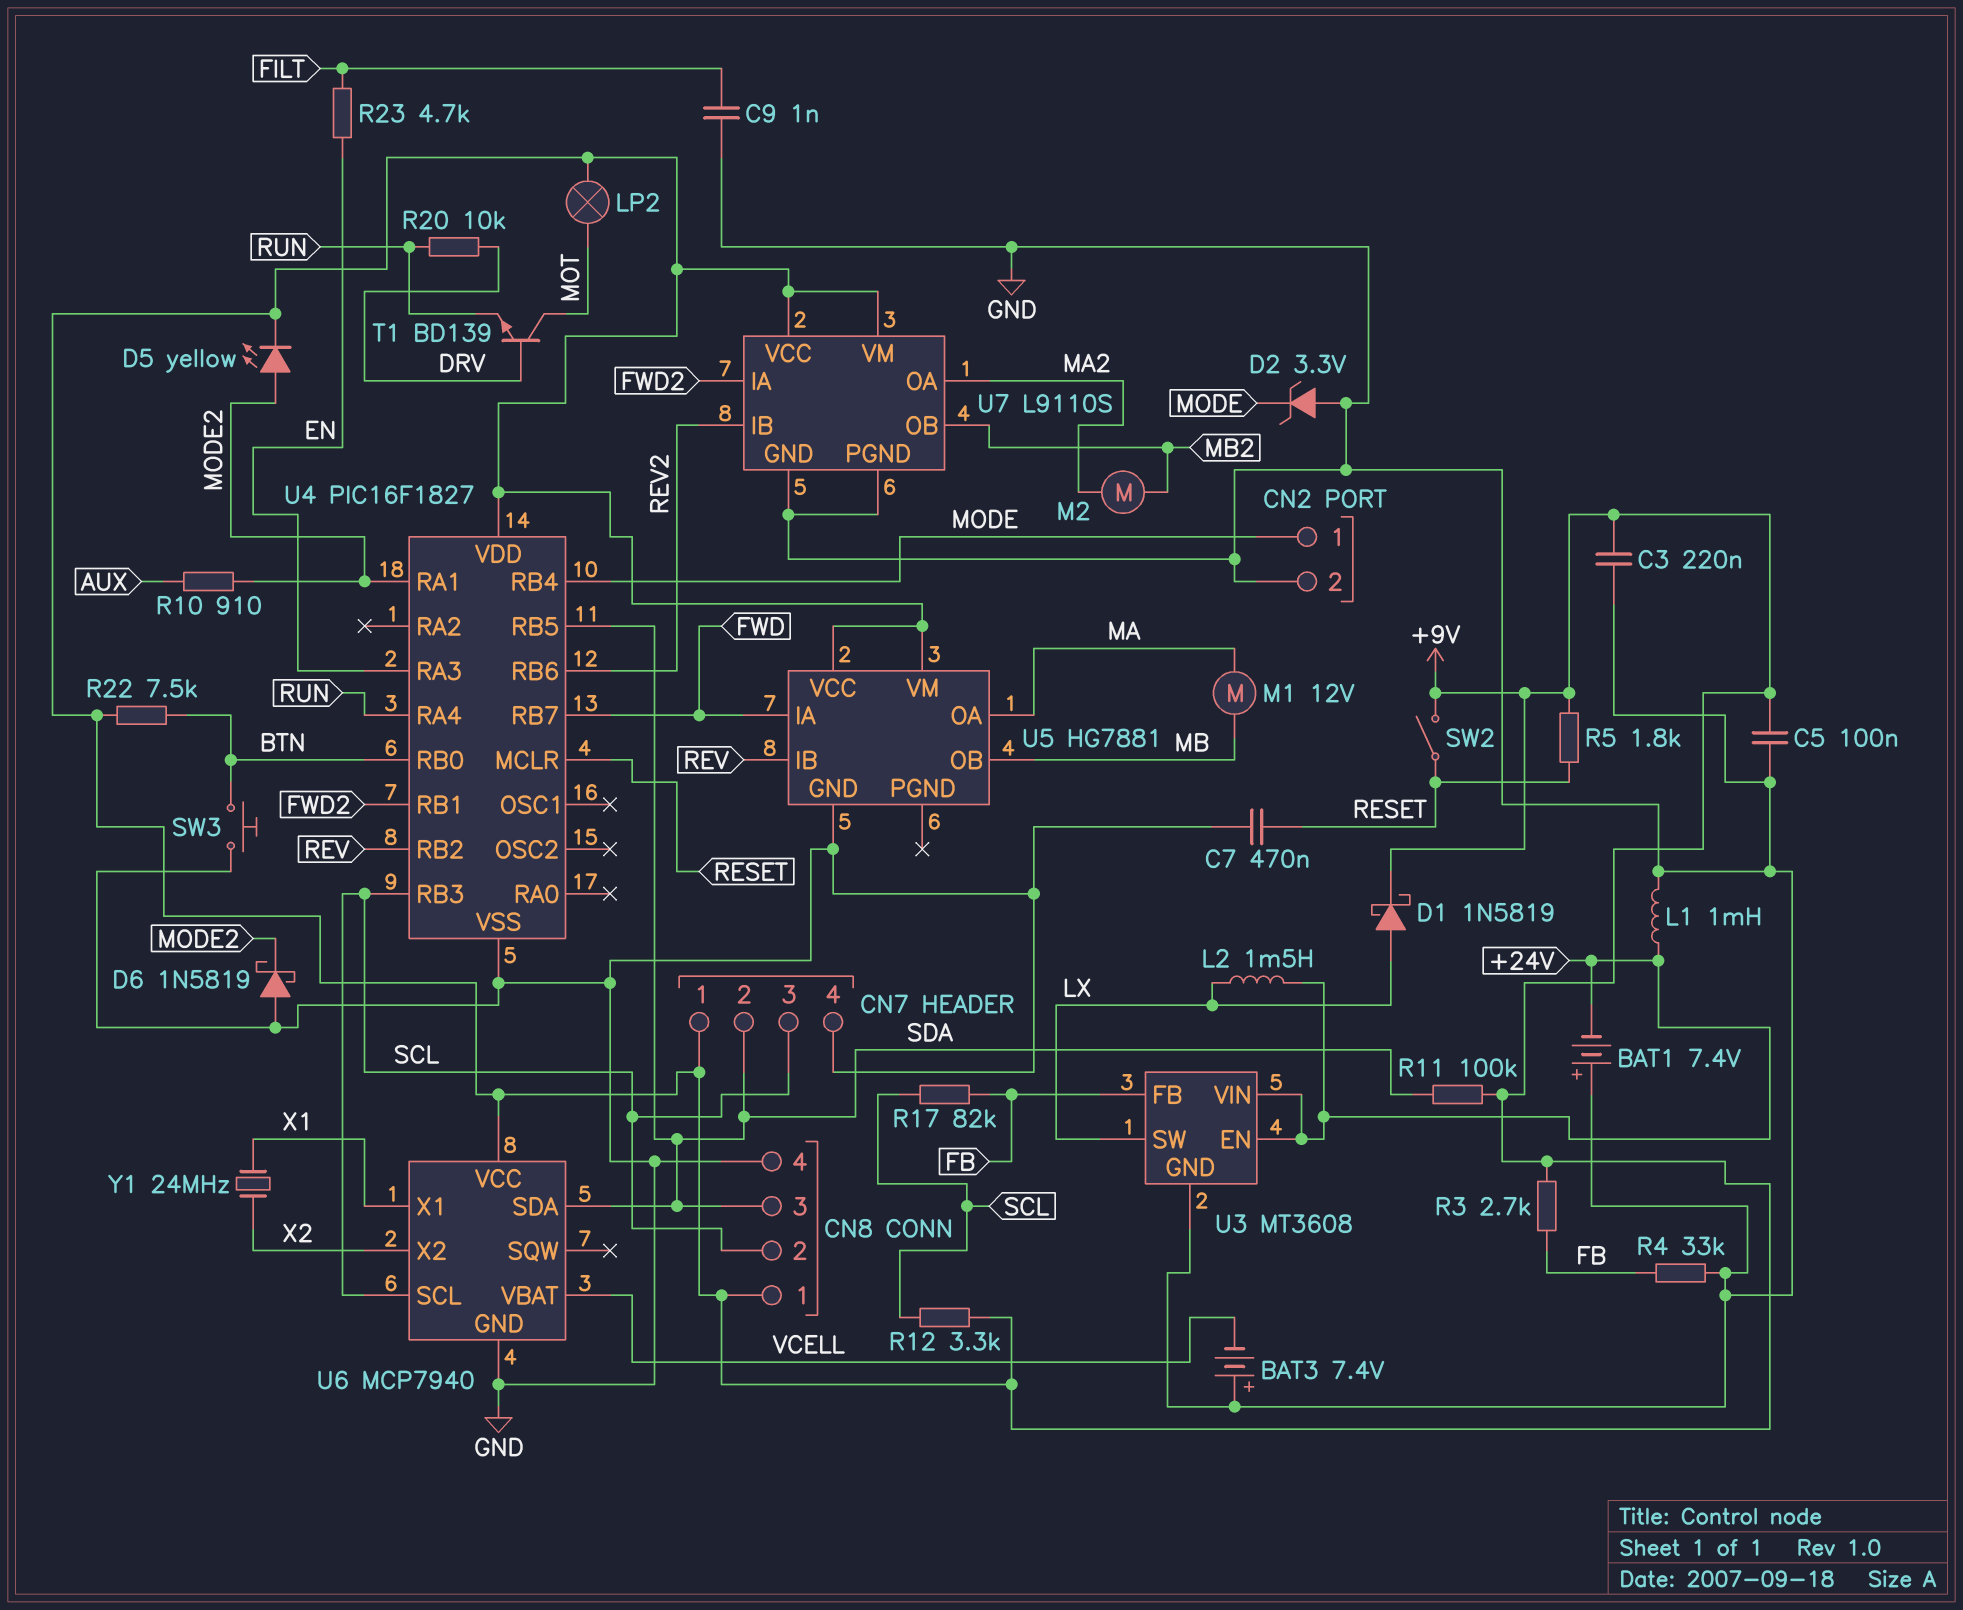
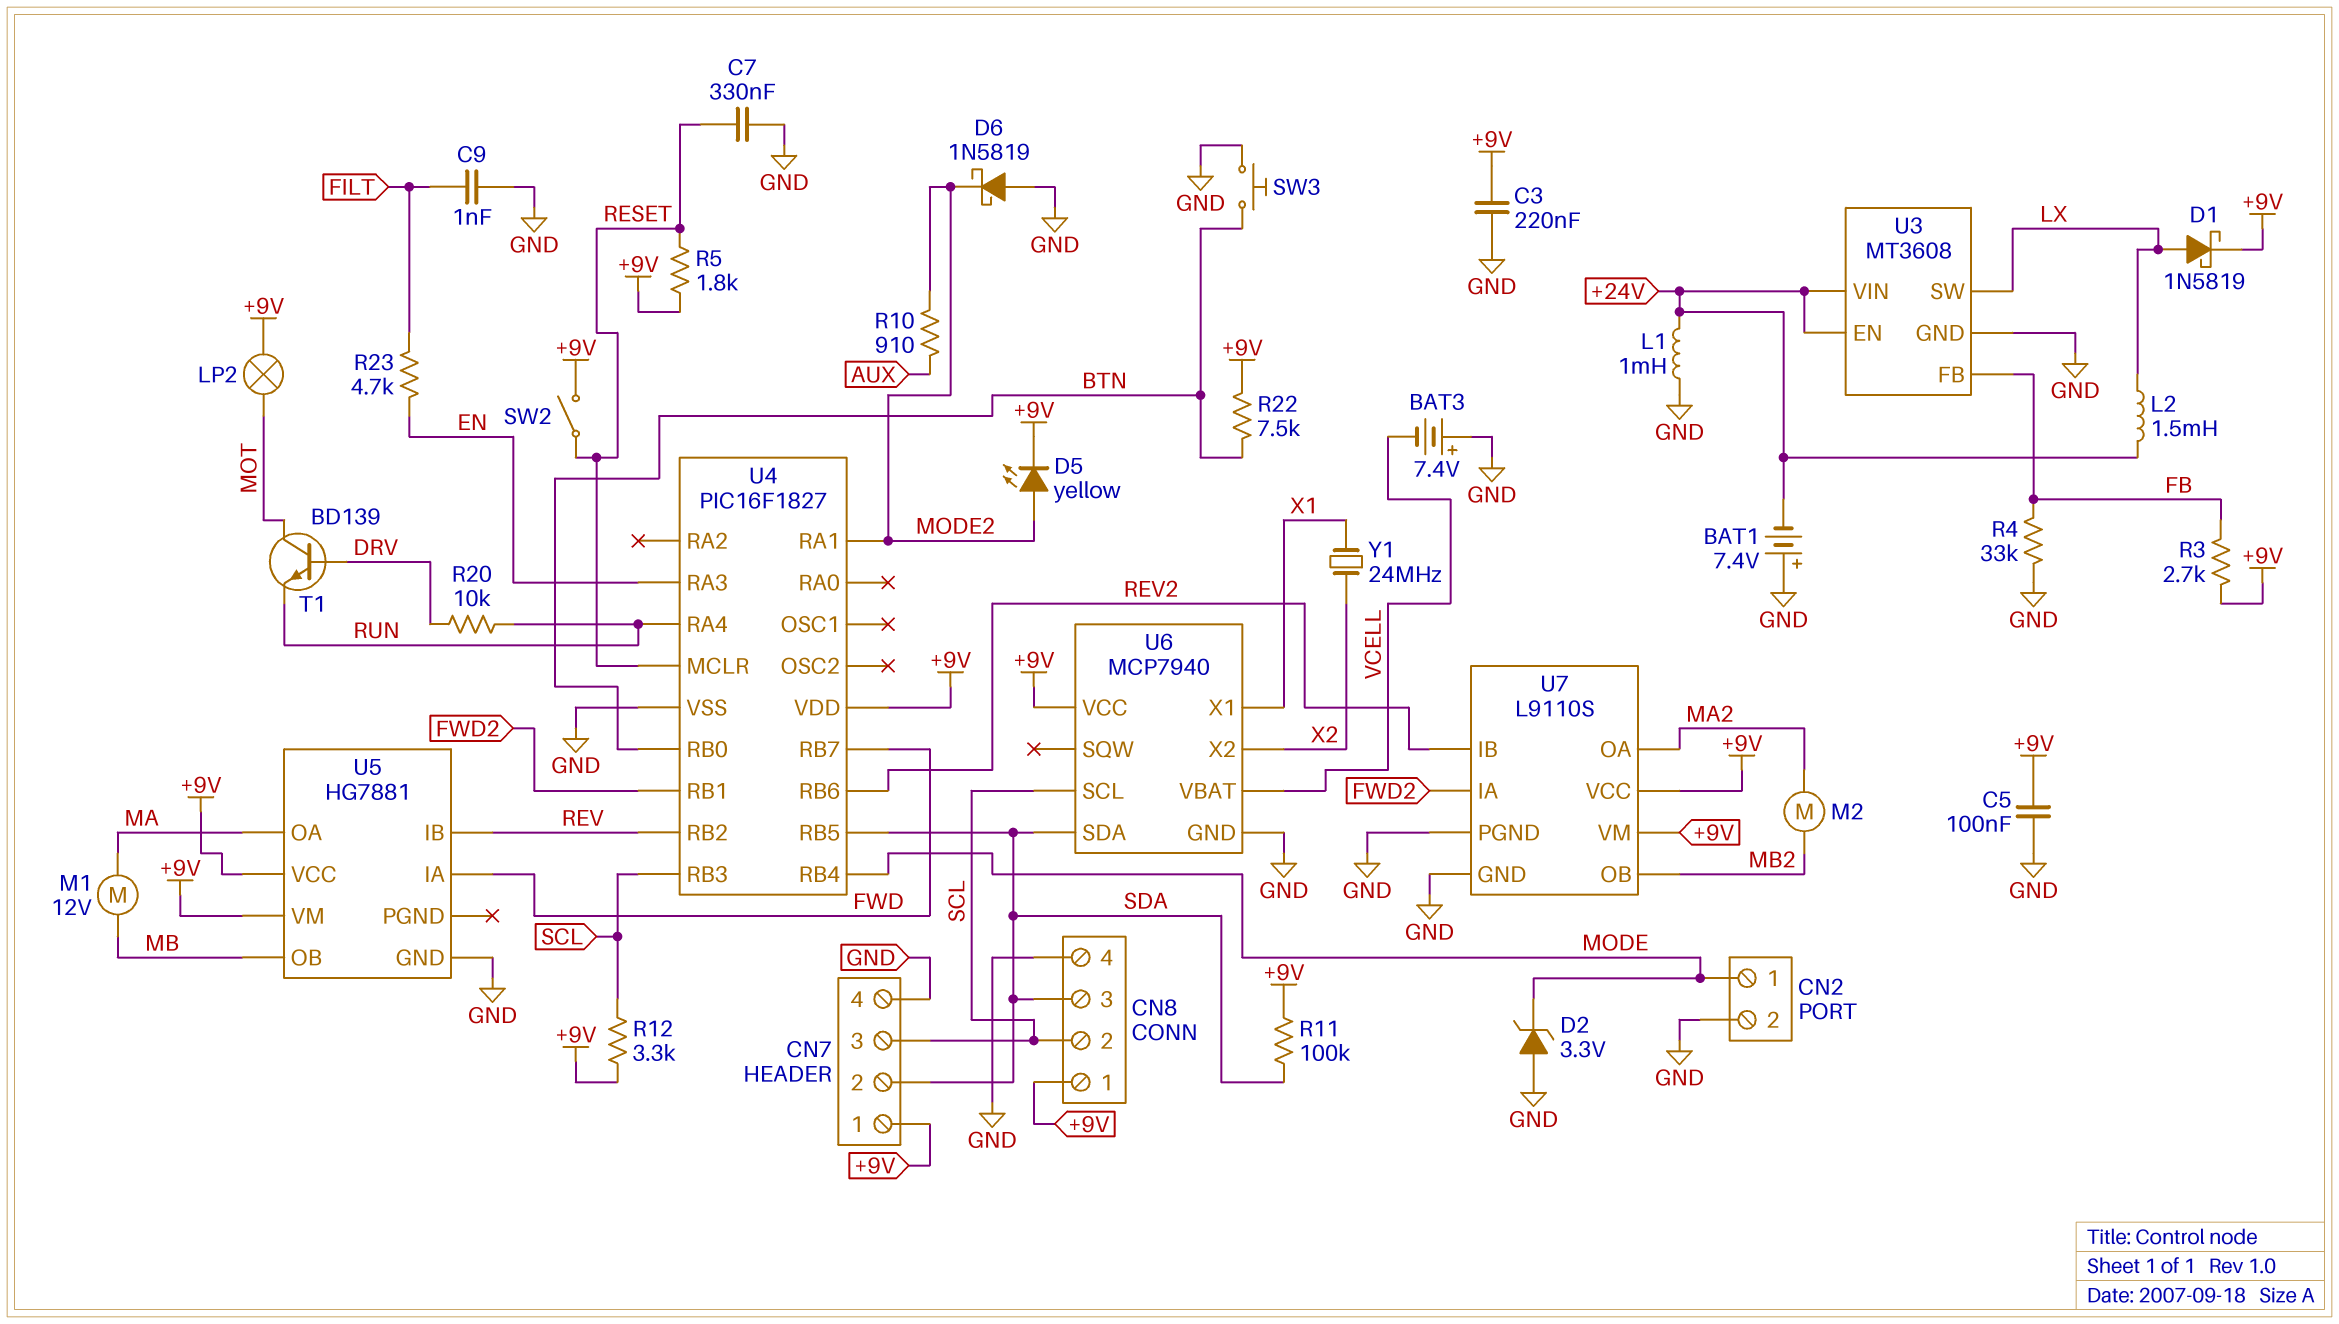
C7: 470nF (GND, RESET) -> 330nF (GND, RESET)
R17: 82k (FB, SCL) -> none

